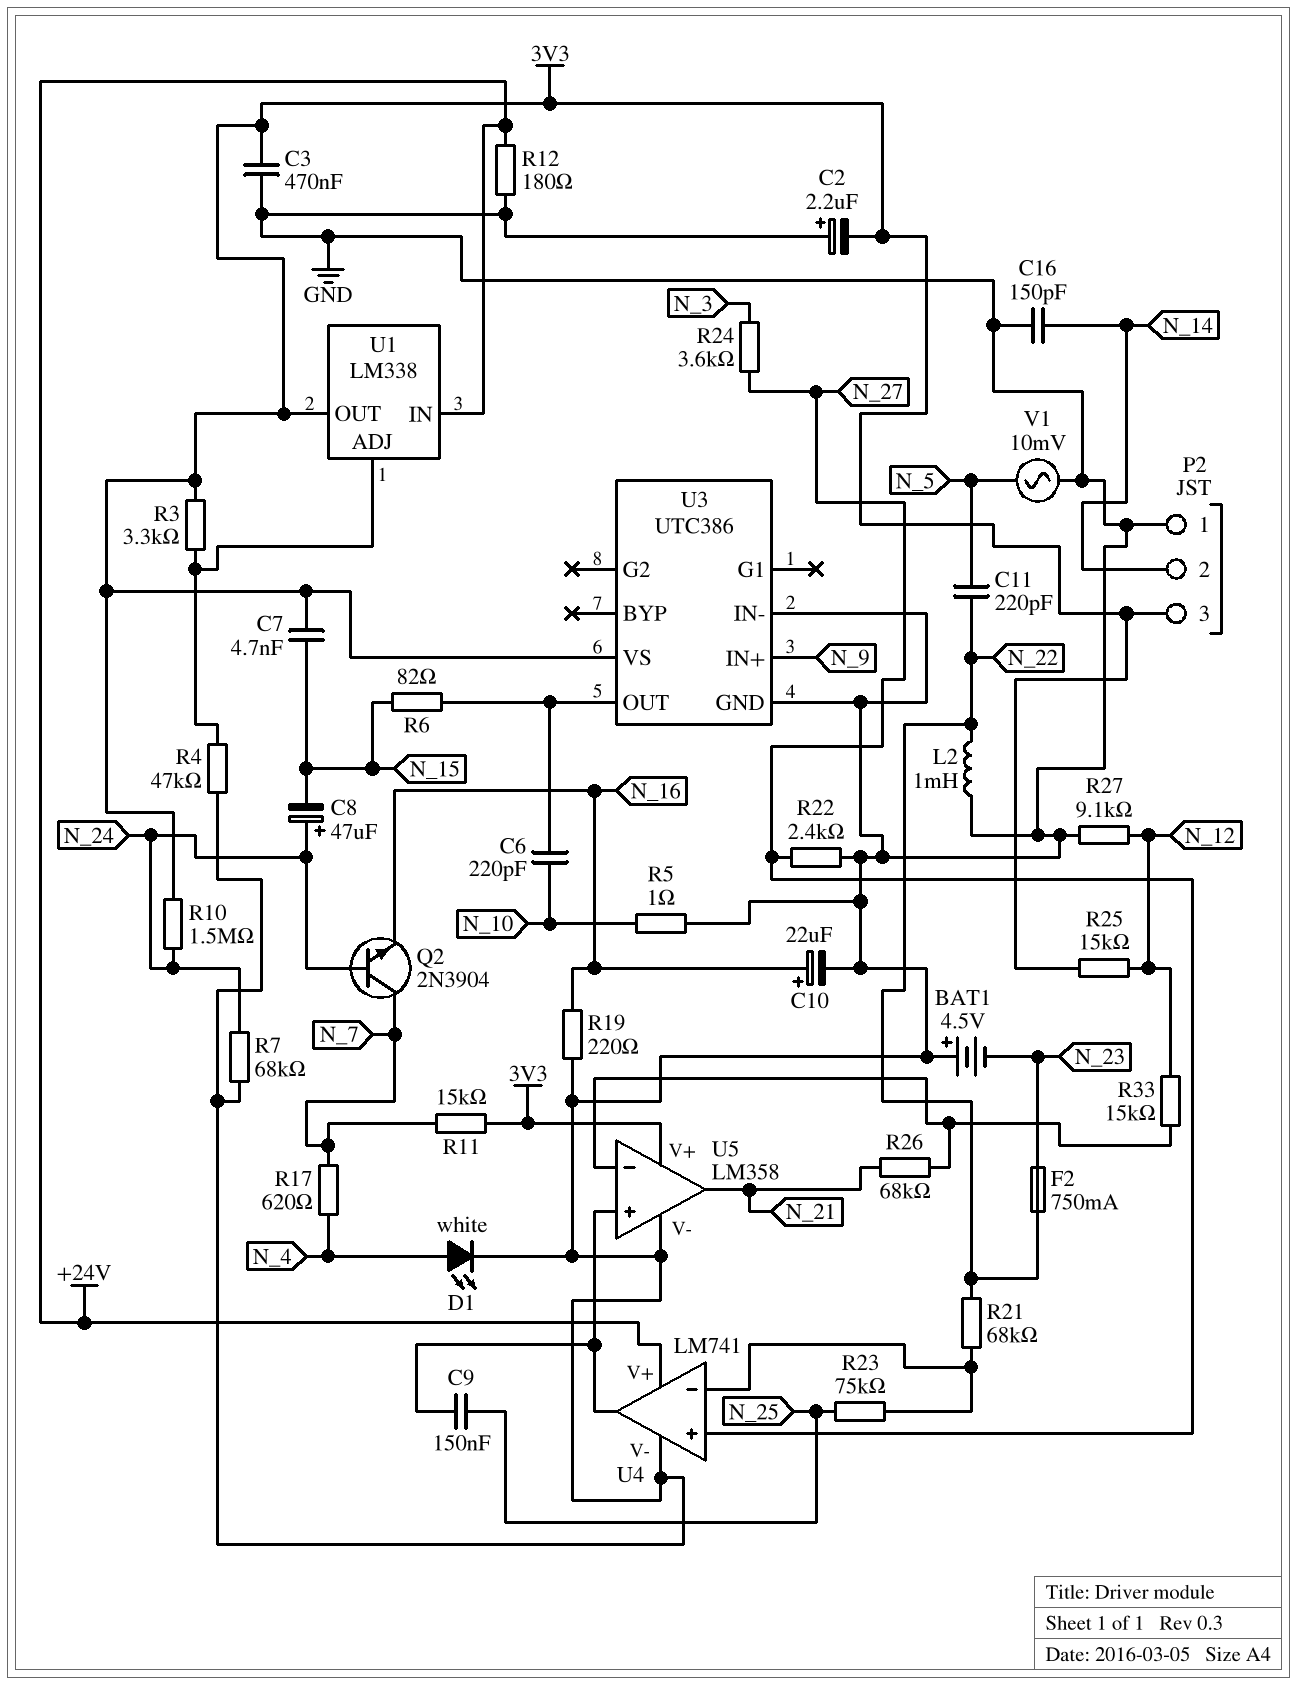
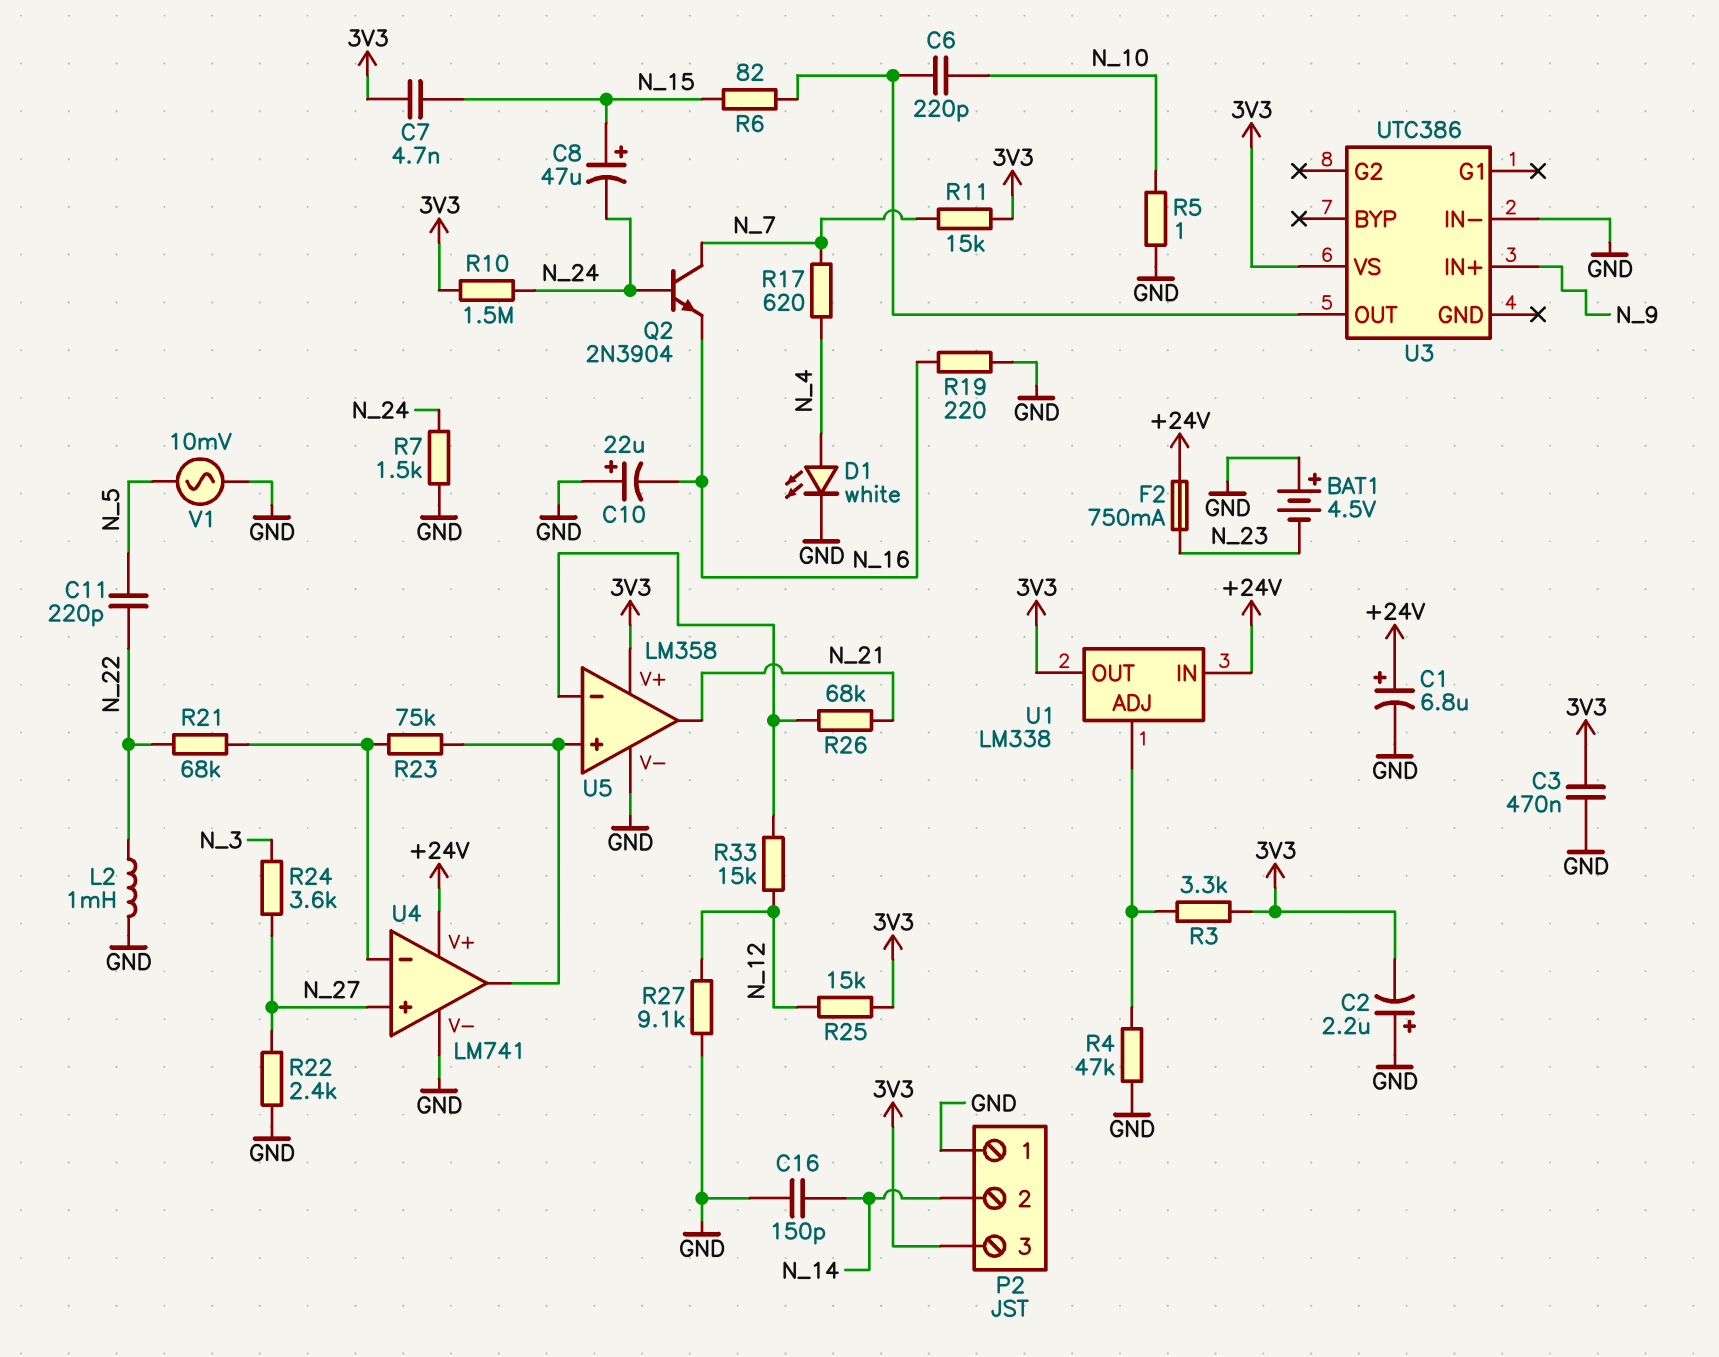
C1: none -> 6.8uF (plus +24V, minus GND)
C8: 47uF (plus N_24, minus N_15) -> 47uF (plus N_15, minus N_24)
C9: 150nF (N_25, U4/out) -> none
C10: 22uF (plus N_16, minus GND) -> 22uF (plus GND, minus N_16)
F2: 750mA (N_22, N_23) -> 750mA (+24V, N_23)
R7: 68k (GND, N_24) -> 1.5k (GND, N_24)
R12: 180 (+24V, GND) -> none
R23: 75k (N_25, U4/in-) -> 75k (U4/in-, U4/out)
U3 pin GND: GND -> none

